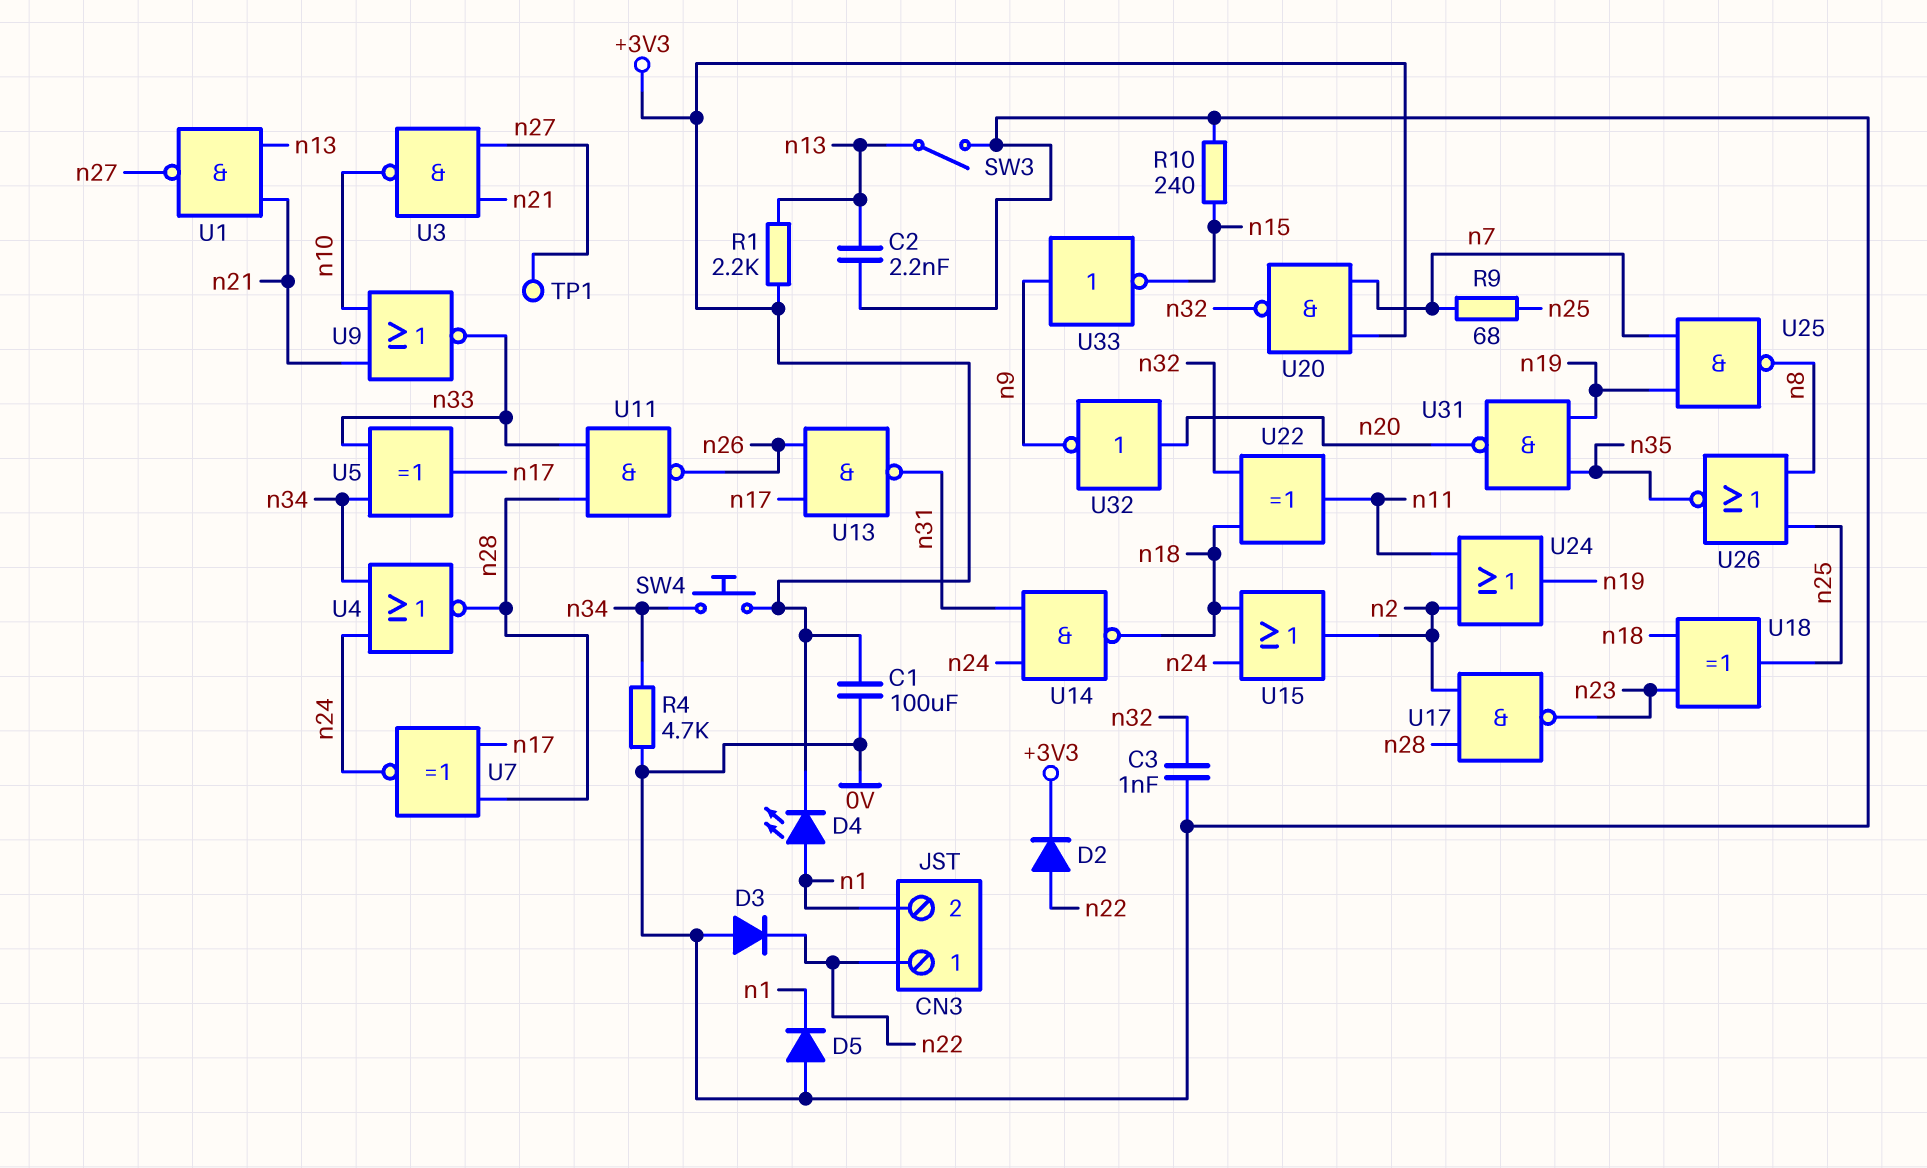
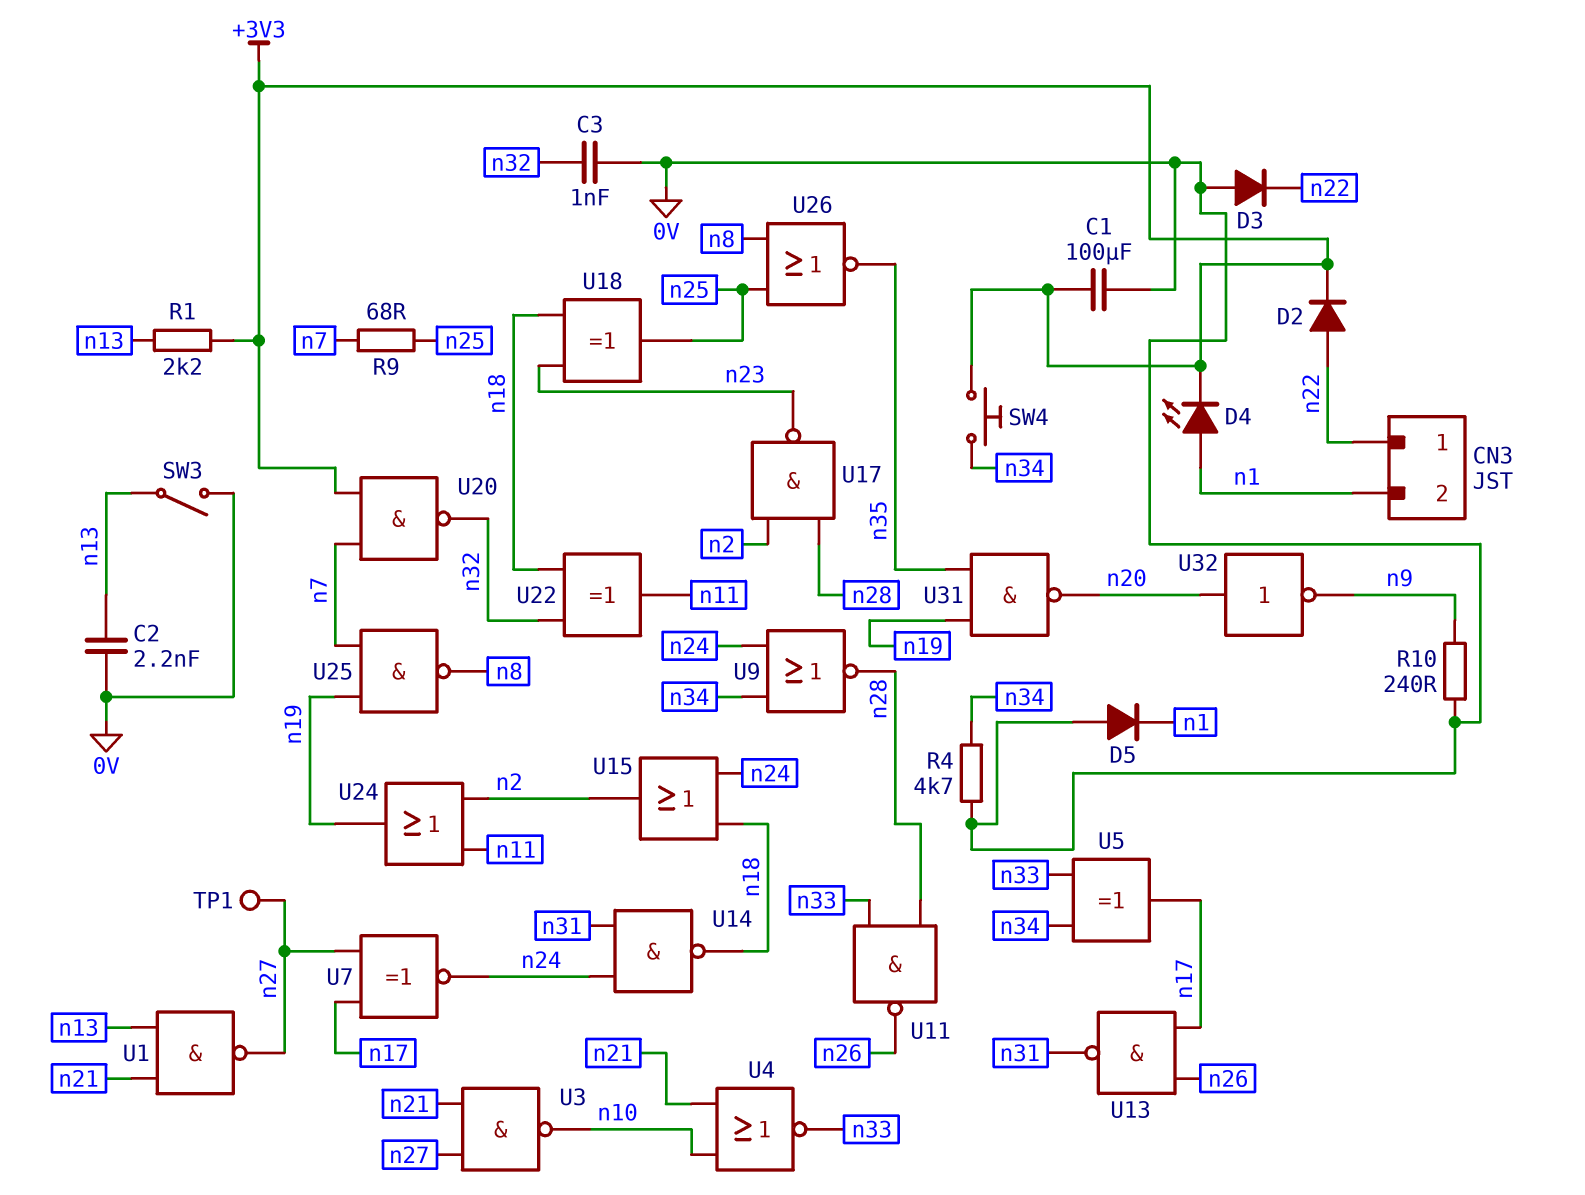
R10: 240 (0V, n15) -> 240 (0V, n9)
U4: NOR (in n24, in n34, out n28) -> NOR (in n10, in n21, out n33)
U7: XNOR (in n17, in n28, out n24) -> XNOR (in n17, in n27, out n24)
U9: NOR (in n10, in n21, out n33) -> NOR (in n24, in n34, out n28)
U33: NOT (in n9, out n15) -> none

